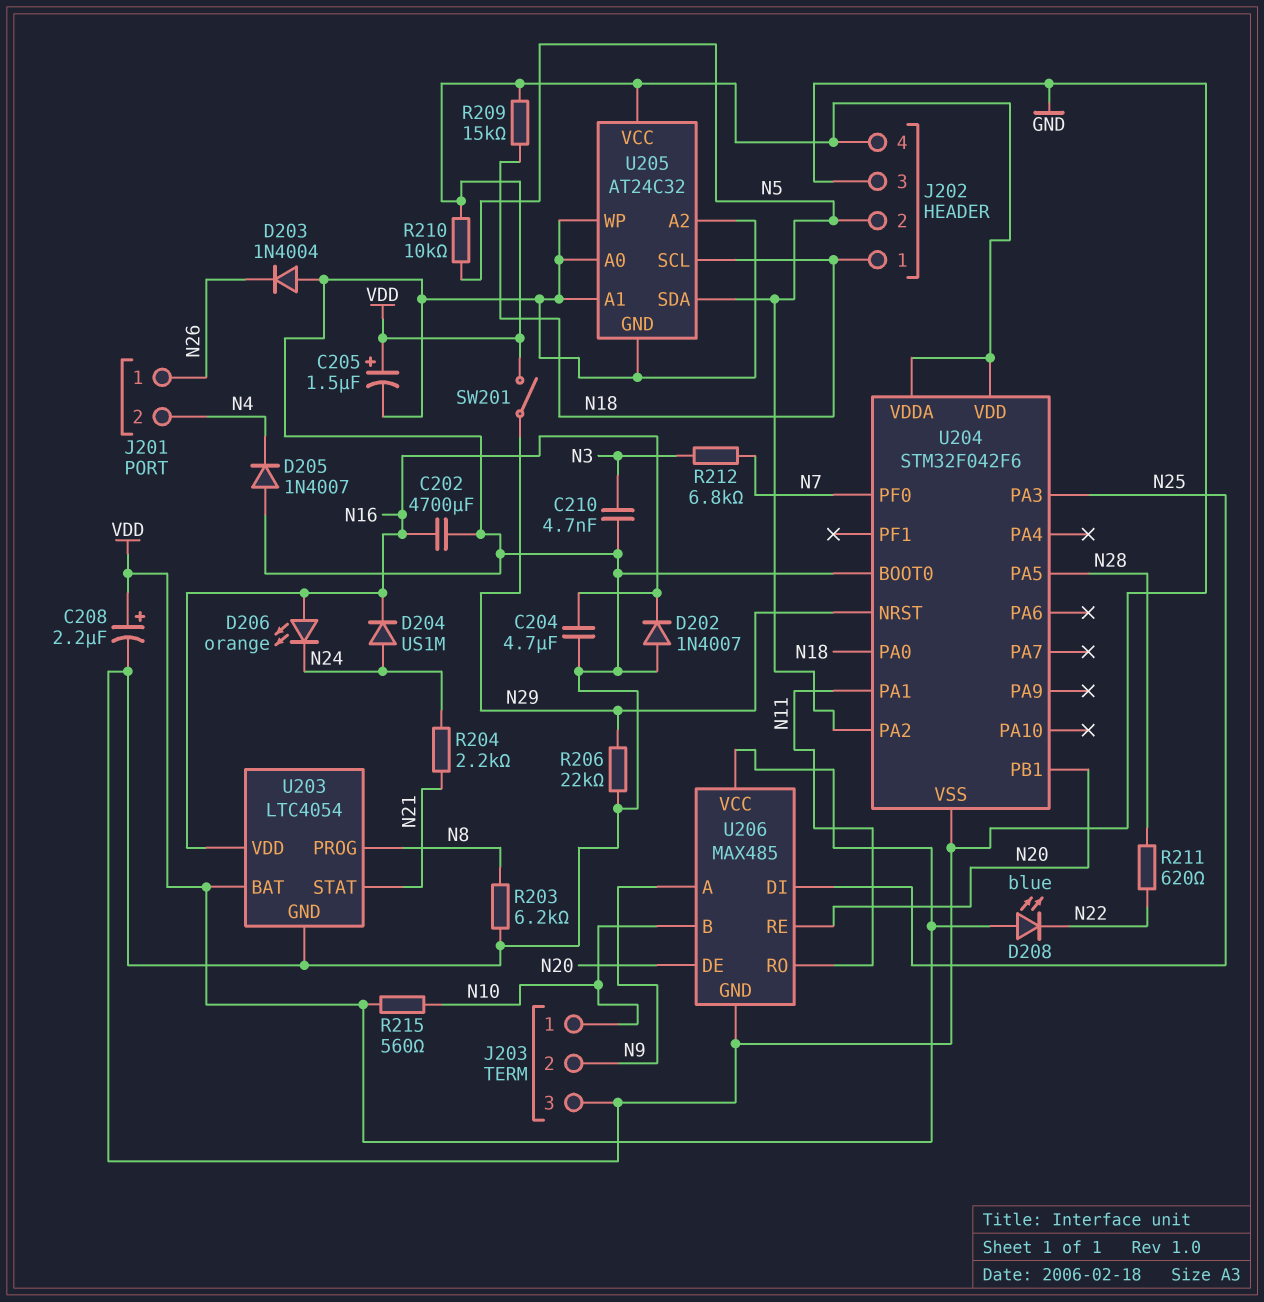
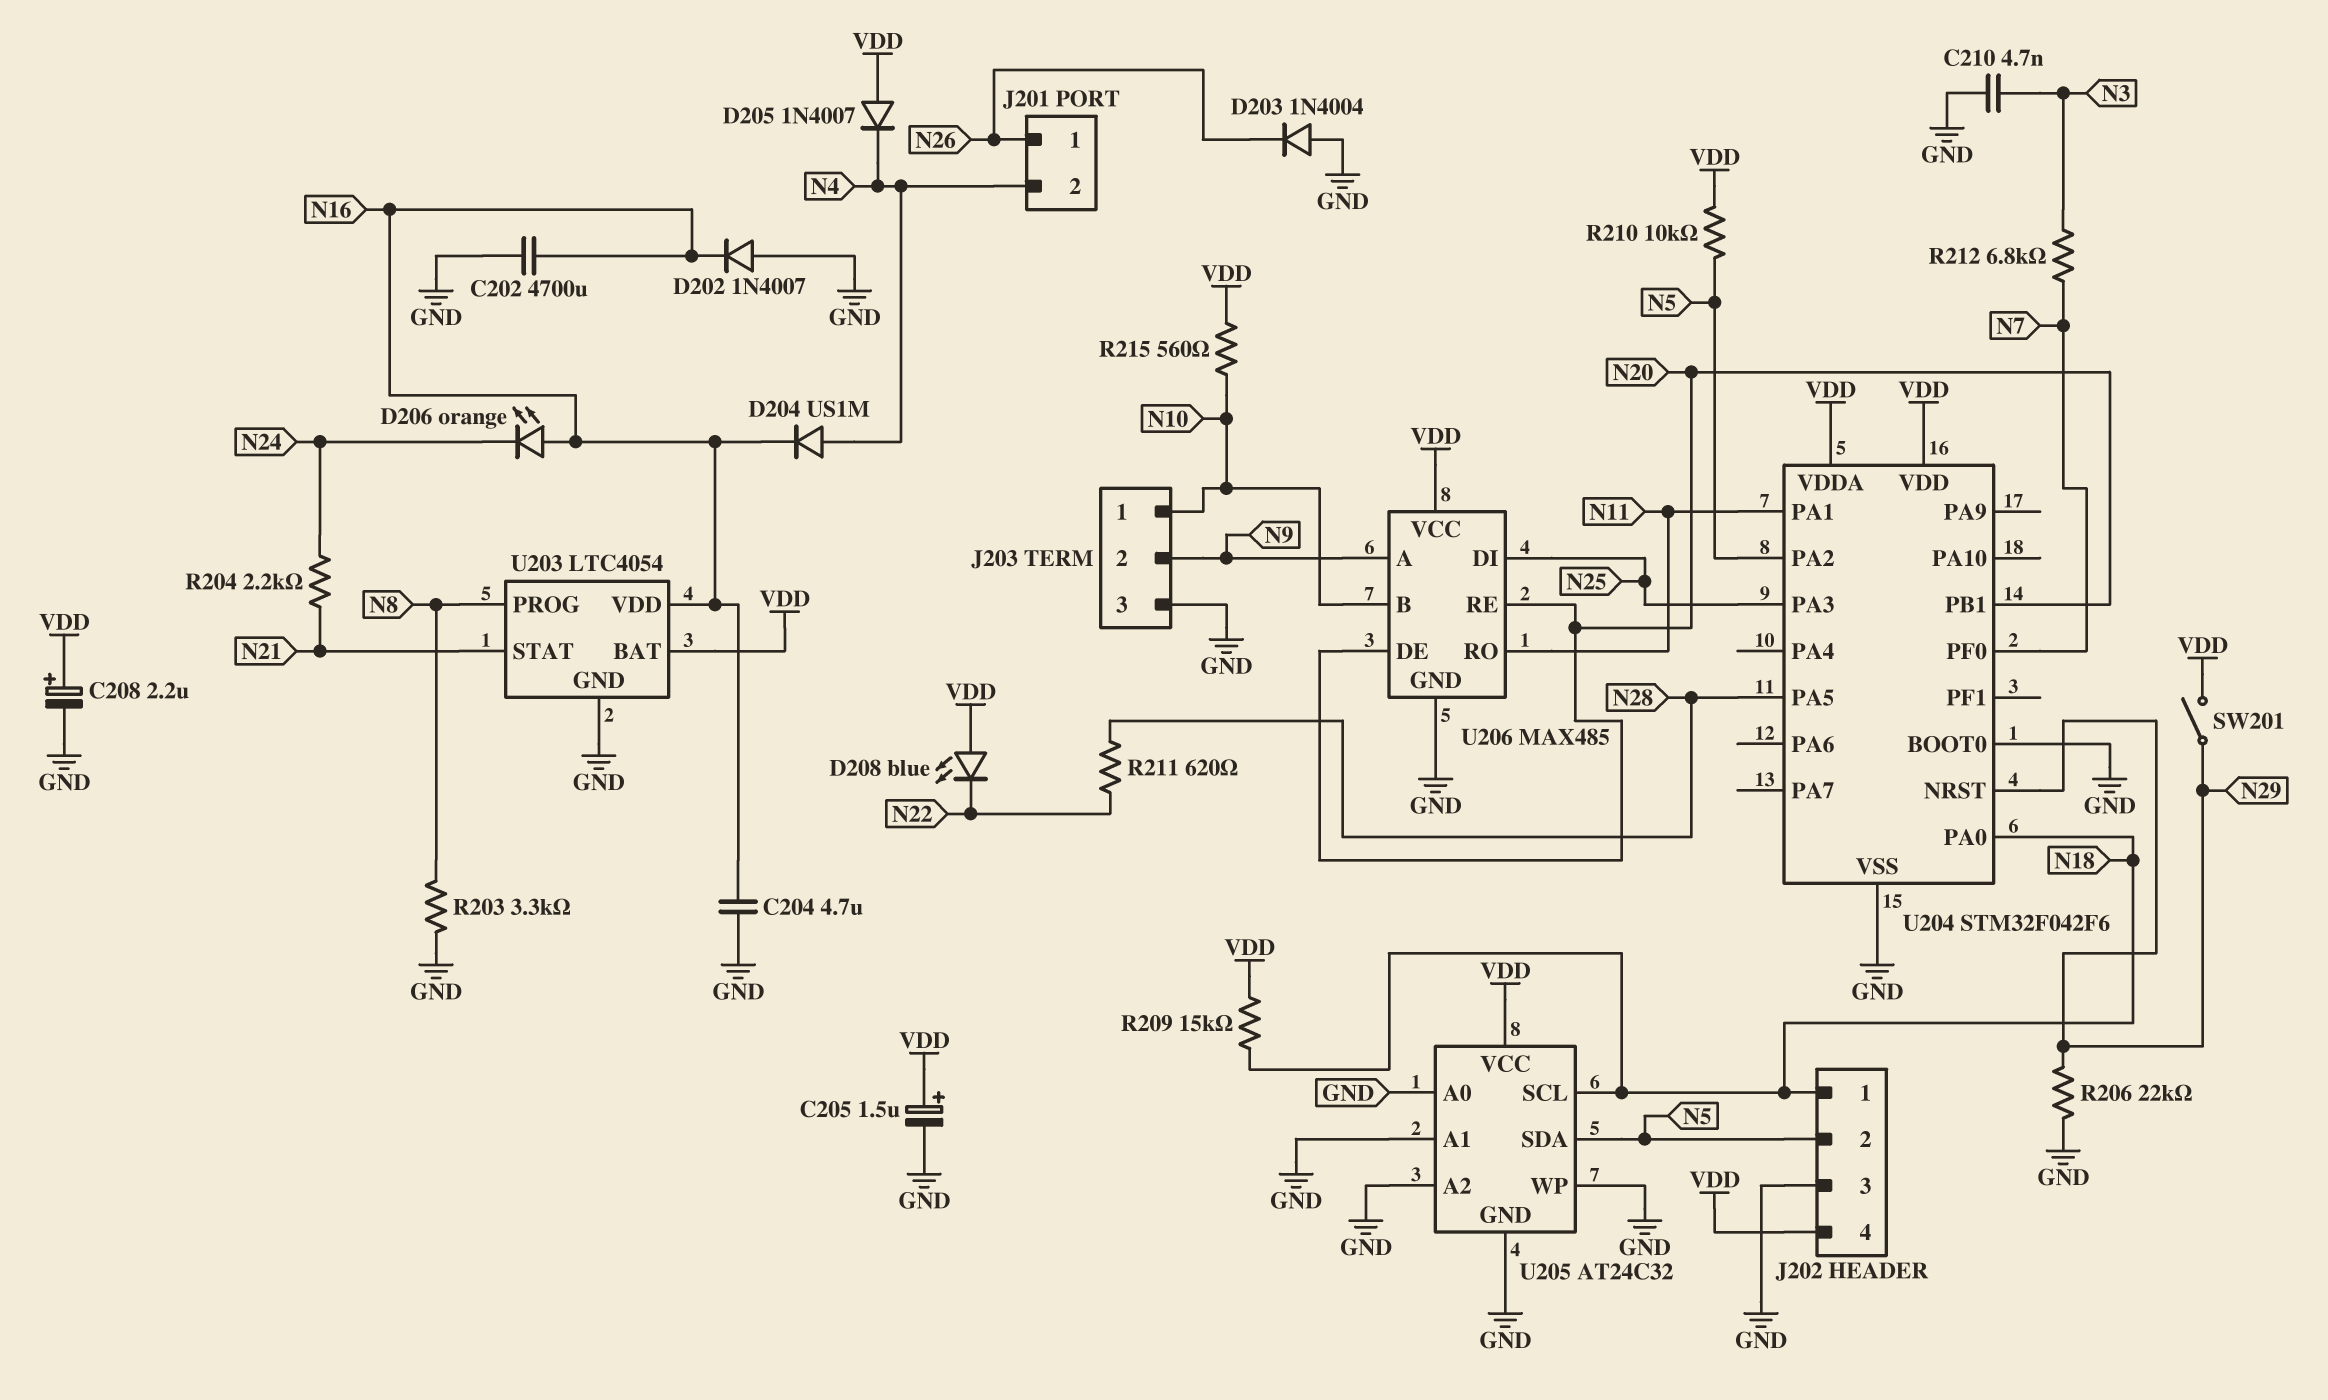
D204: diode US1M (A N24, K N16) -> diode US1M (A N4, K N16)
D205: diode 1N4007 (A GND, K N4) -> diode 1N4007 (A VDD, K N4)
R203: 6.2k (GND, N8) -> 3.3k (GND, N8)

